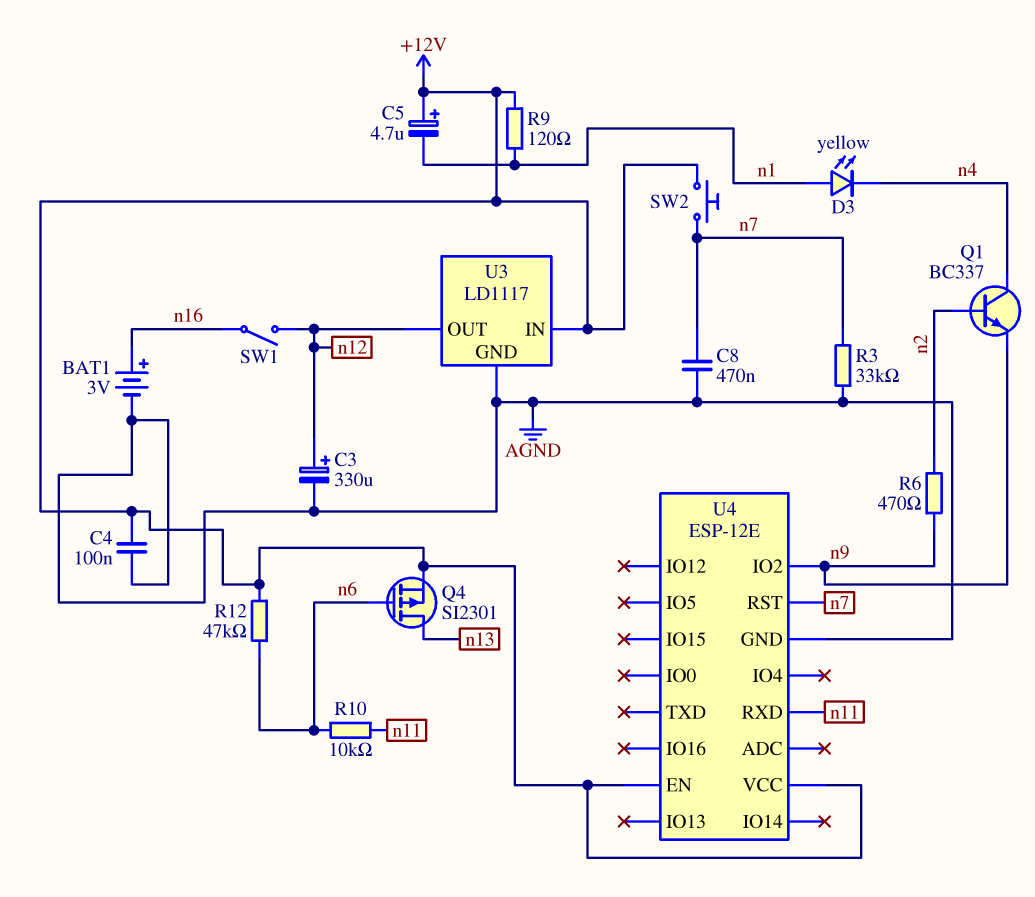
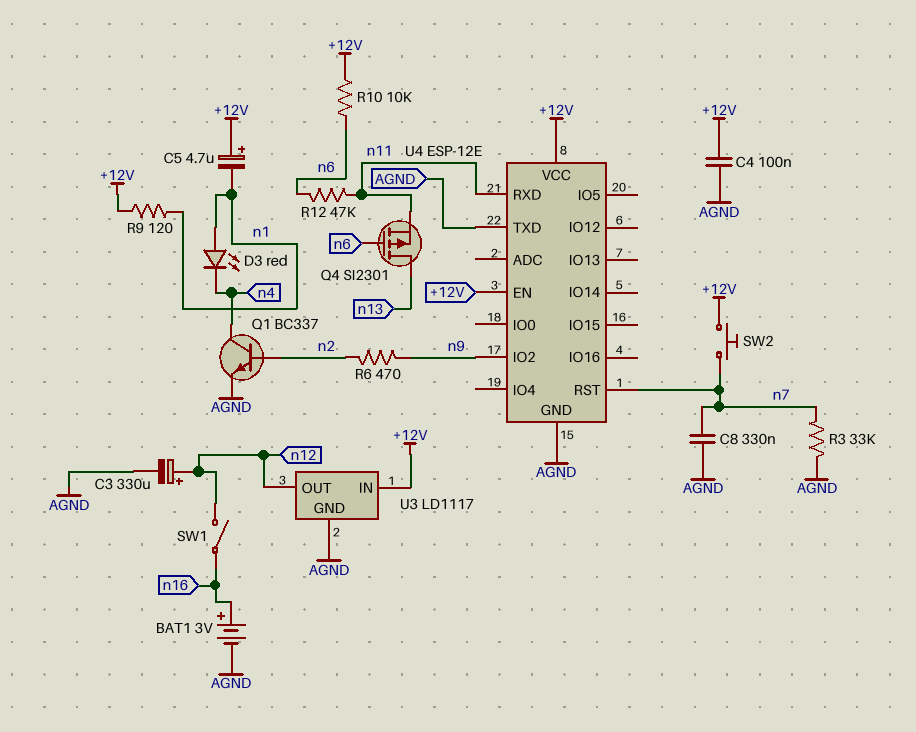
C8: 470nF (AGND, n7) -> 330nF (AGND, n7)
D3: LED yellow (A n1, K n4) -> LED red (A n1, K n4)
Q1: NPN BC337 (B n2, C n4, E n9) -> NPN BC337 (B n2, C n4, E AGND)
Q4: PMOS SI2301 (G n6, D n13, S +12V) -> PMOS SI2301 (G n6, D n13, S n11)
R10: 10k (n6, n11) -> 10k (+12V, n6)
R12: 47k (+12V, n6) -> 47k (n6, n11)
U4 pin TXD: none -> AGND

